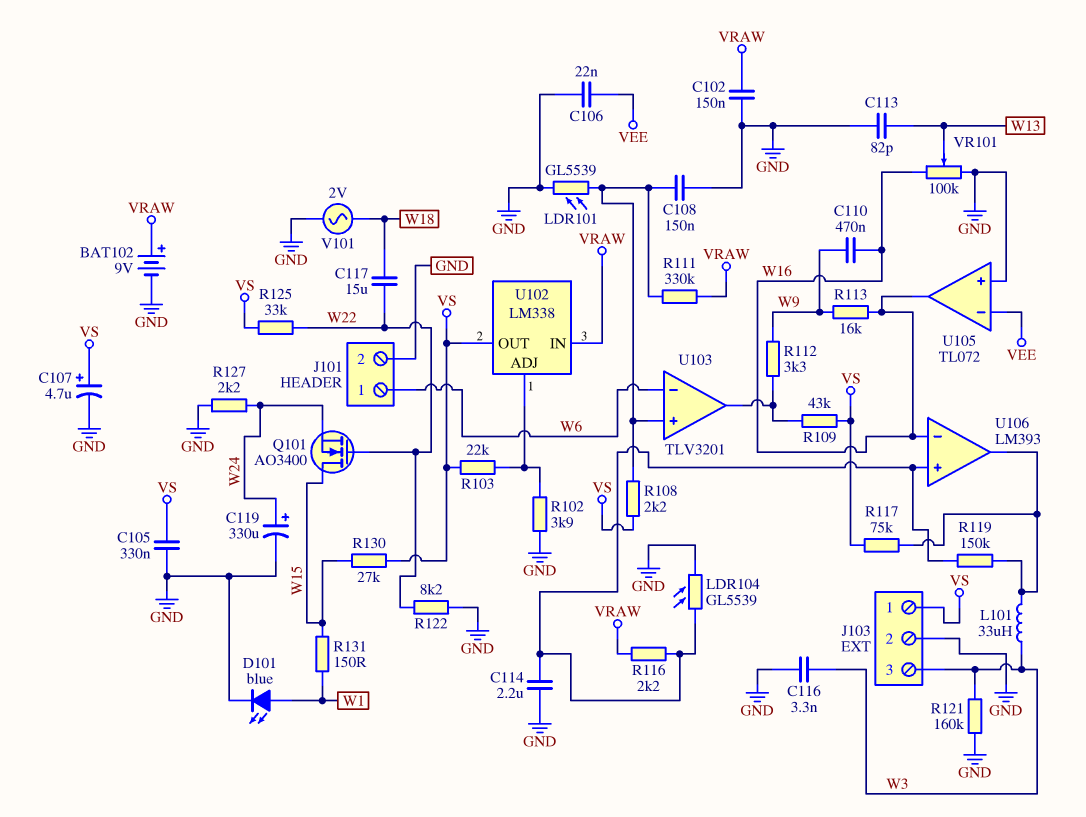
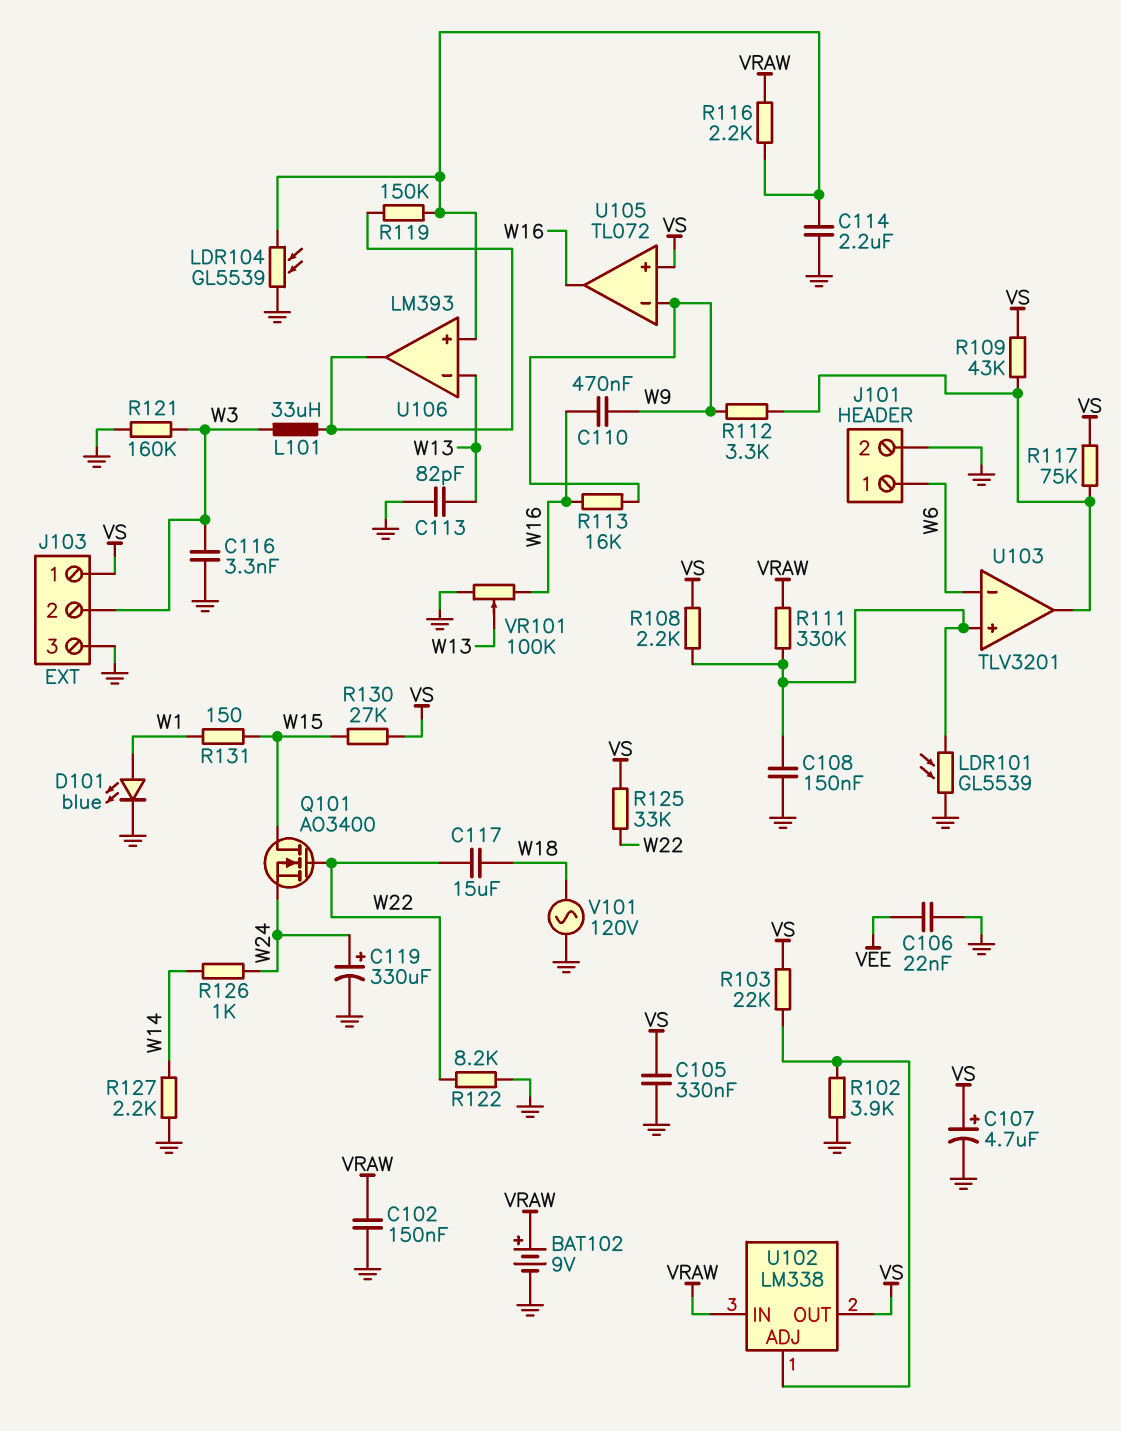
J103 pin 2: GND -> W3
J103 pin 3: W3 -> GND
R117: 75k (U106/out, VS) -> 75k (U103/out, VS)
R126: none -> 1k (W14, W24)
R127: 2.2k (GND, W24) -> 2.2k (GND, W14)
U105 pin in+: GND -> VS
U105 pin in-: VEE -> W9
U106 pin in-: W16 -> W13
V101: AC 2V (GND, W18) -> AC 120V (GND, W18)

